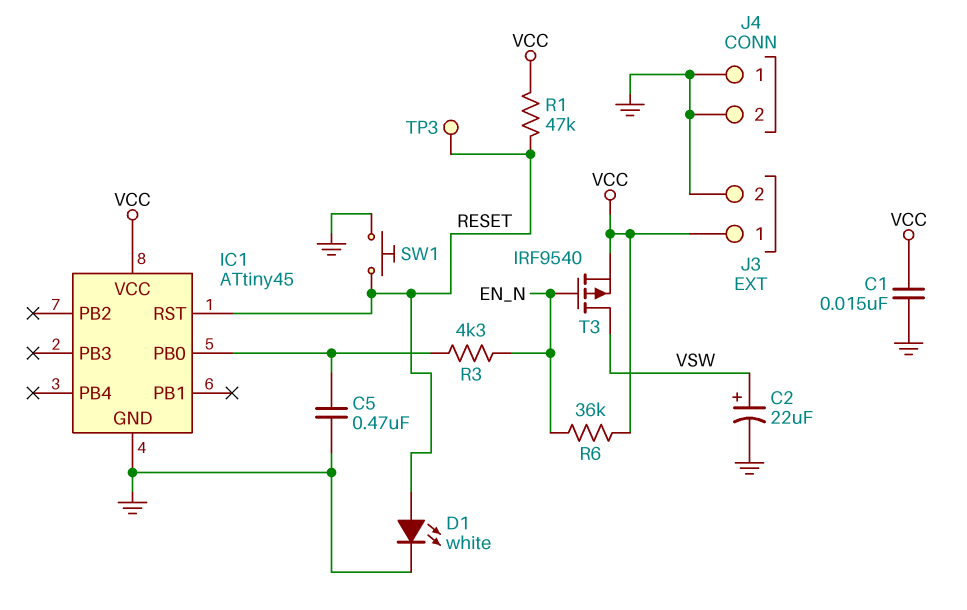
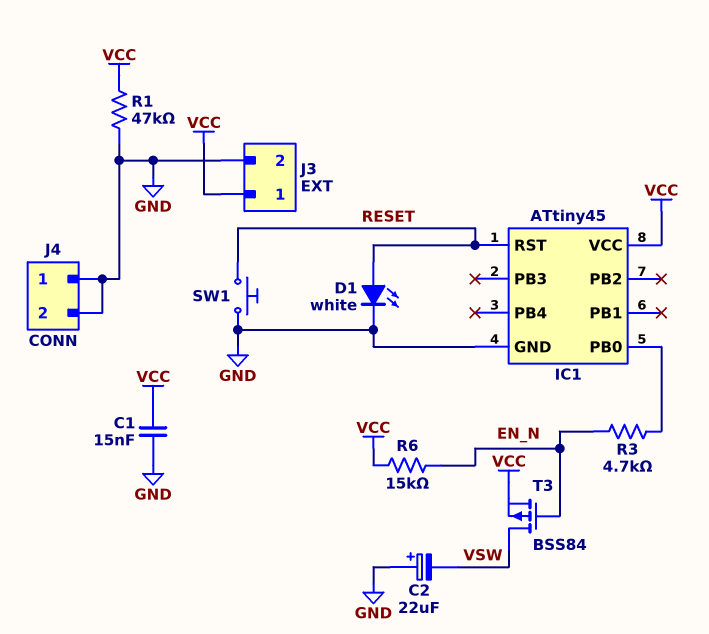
C2: 22uF (plus VSW, minus GND) -> 22uF (plus GND, minus VSW)
C5: 470nF (GND, IC1/PB0) -> none
R1: 47k (RESET, VCC) -> 47k (GND, VCC)
R3: 4.3k (EN_N, IC1/PB0) -> 4.7k (EN_N, IC1/PB0)
R6: 36k (EN_N, VCC) -> 15k (EN_N, VCC)
T3: PMOS IRF9540 (G EN_N, D VSW, S VCC) -> PMOS BSS84 (G EN_N, D VSW, S VCC)
TP3: test point (RESET) -> none

